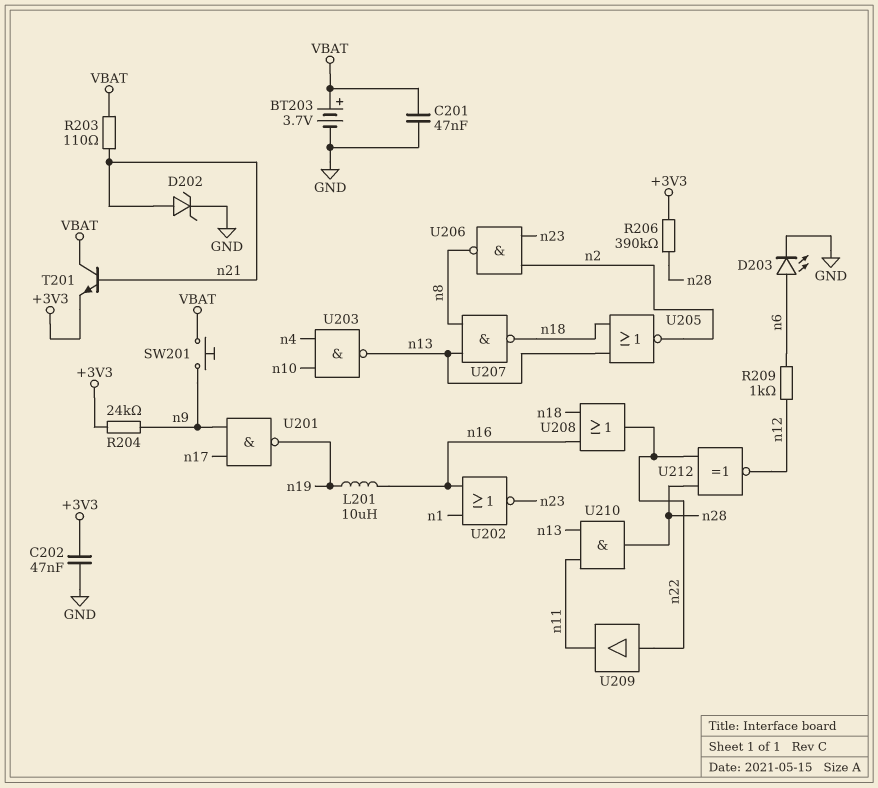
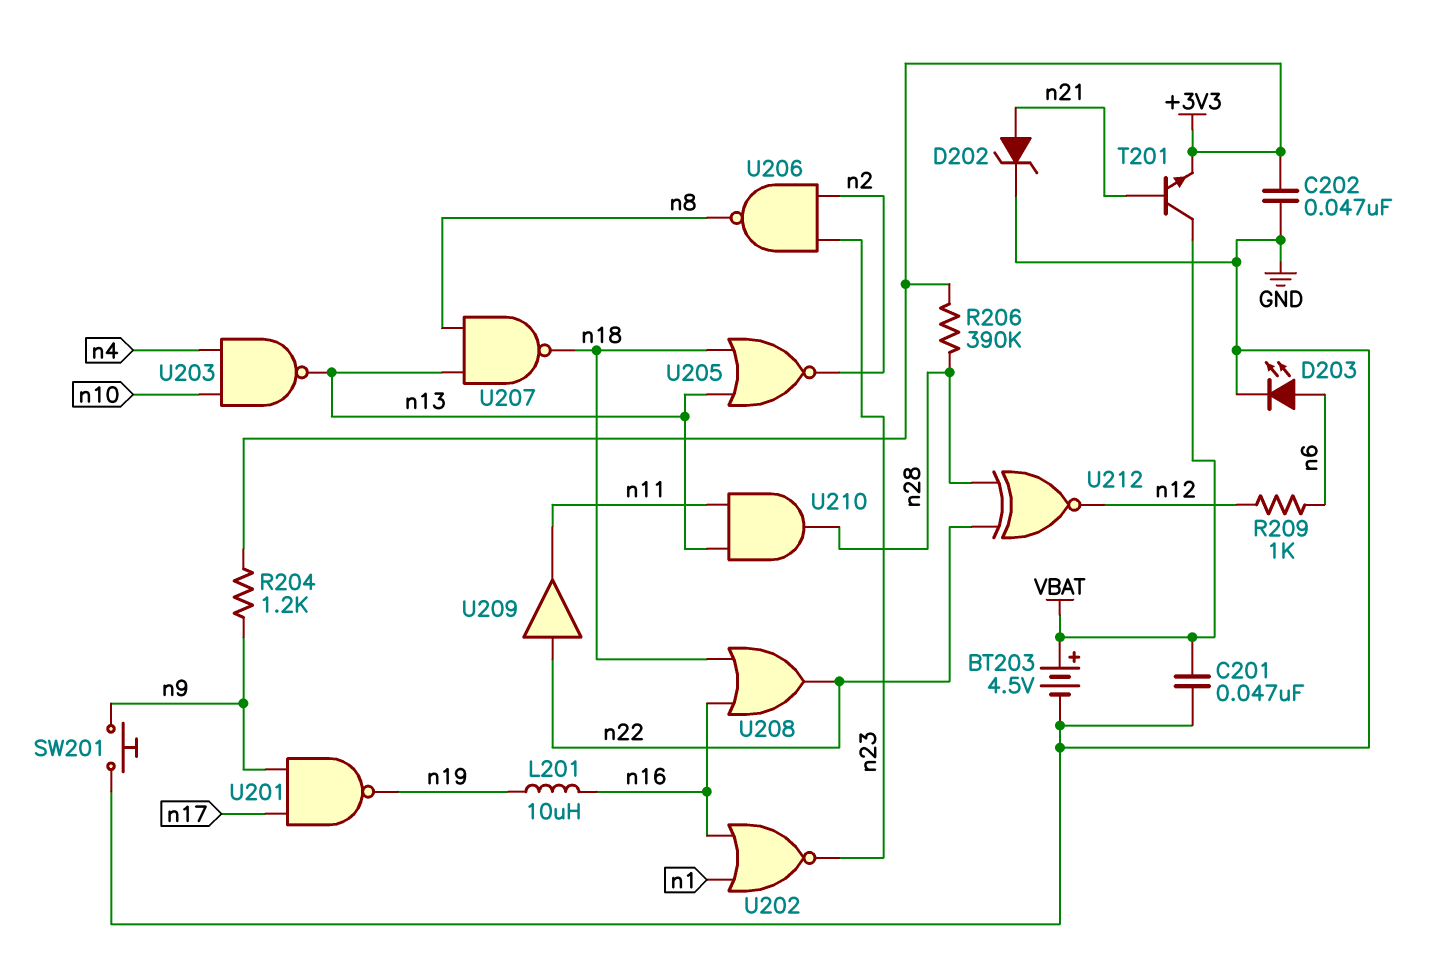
BT203: 3.7V (plus VBAT, minus GND) -> 4.5V (plus VBAT, minus GND)
R203: 110 (VBAT, n21) -> none
R204: 24k (+3V3, n9) -> 1.2k (+3V3, n9)
SW201: button (VBAT, n9) -> button (GND, n9)

